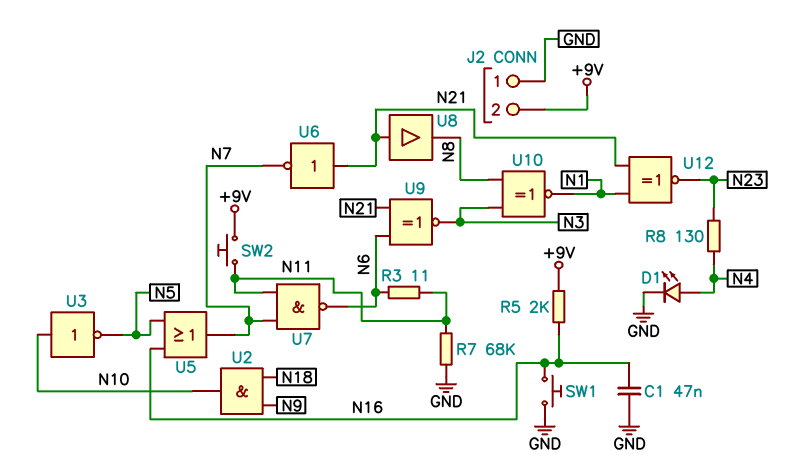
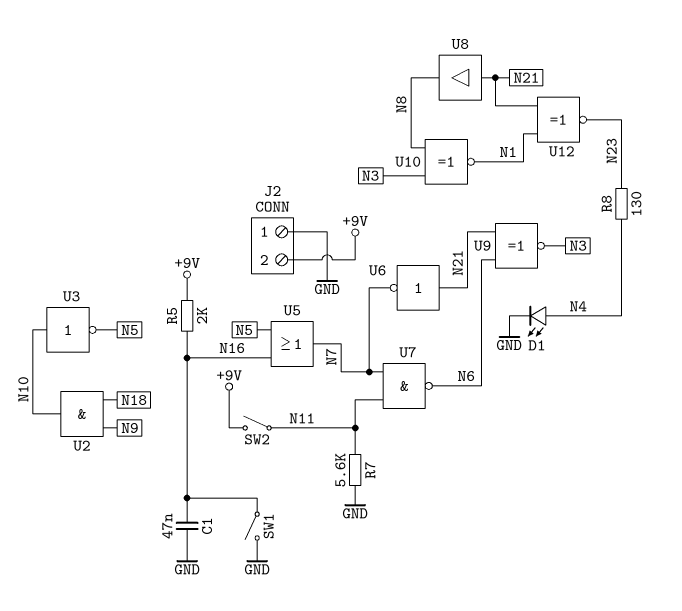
R3: 11 (N6, N11) -> none
R7: 68k (GND, N11) -> 5.6k (GND, N11)
SW1: button (GND, N16) -> switch (GND, N16)
SW2: button (+9V, N11) -> switch (+9V, N11)

